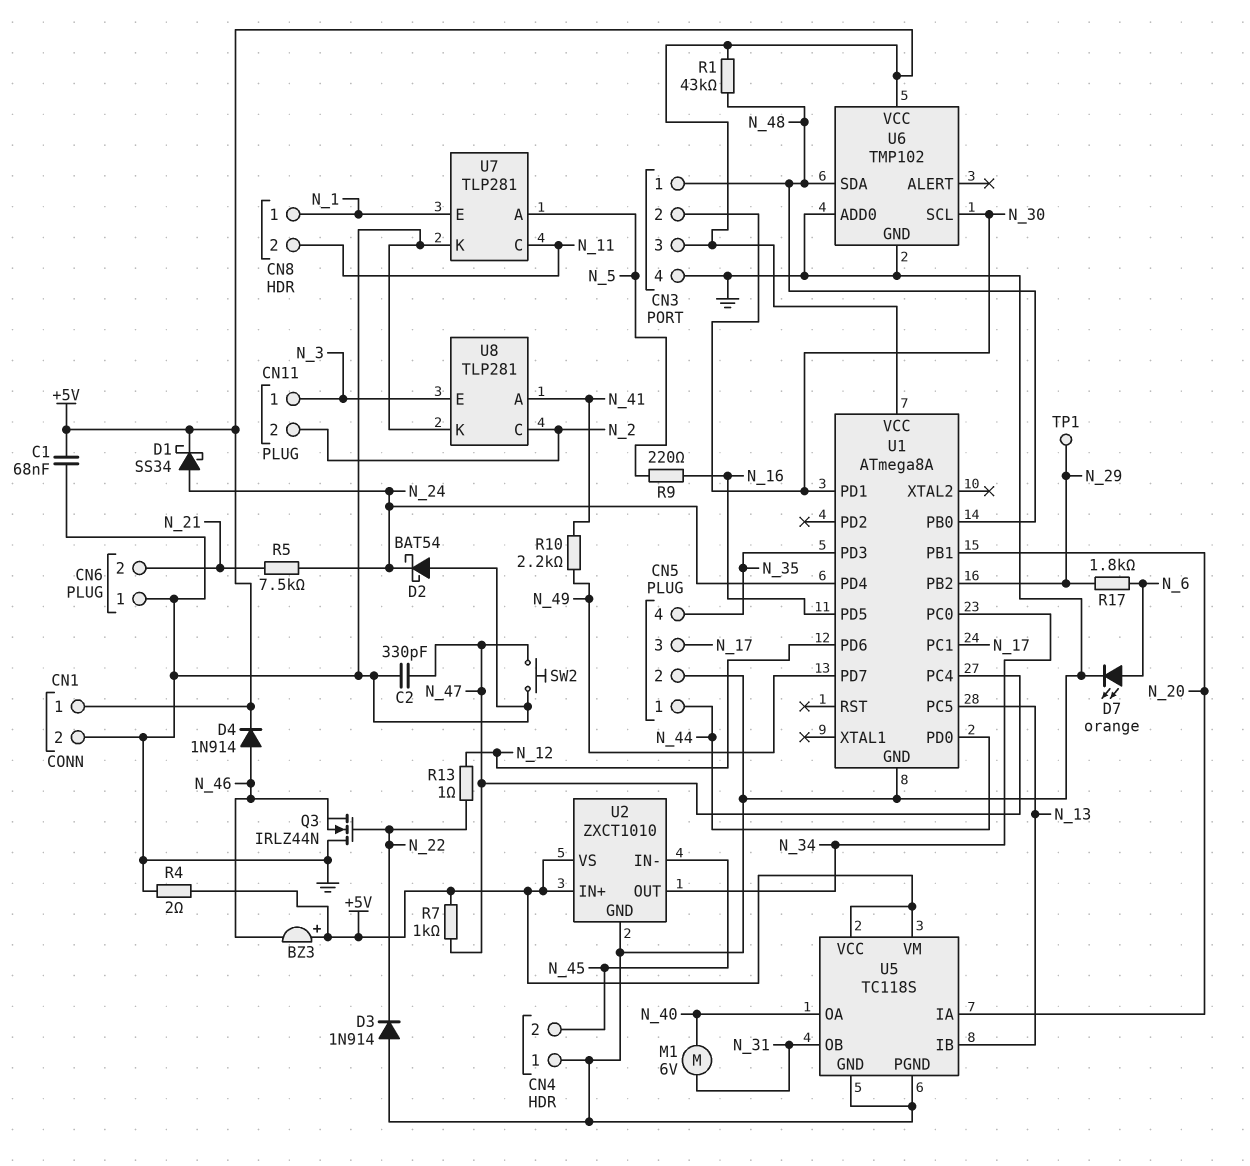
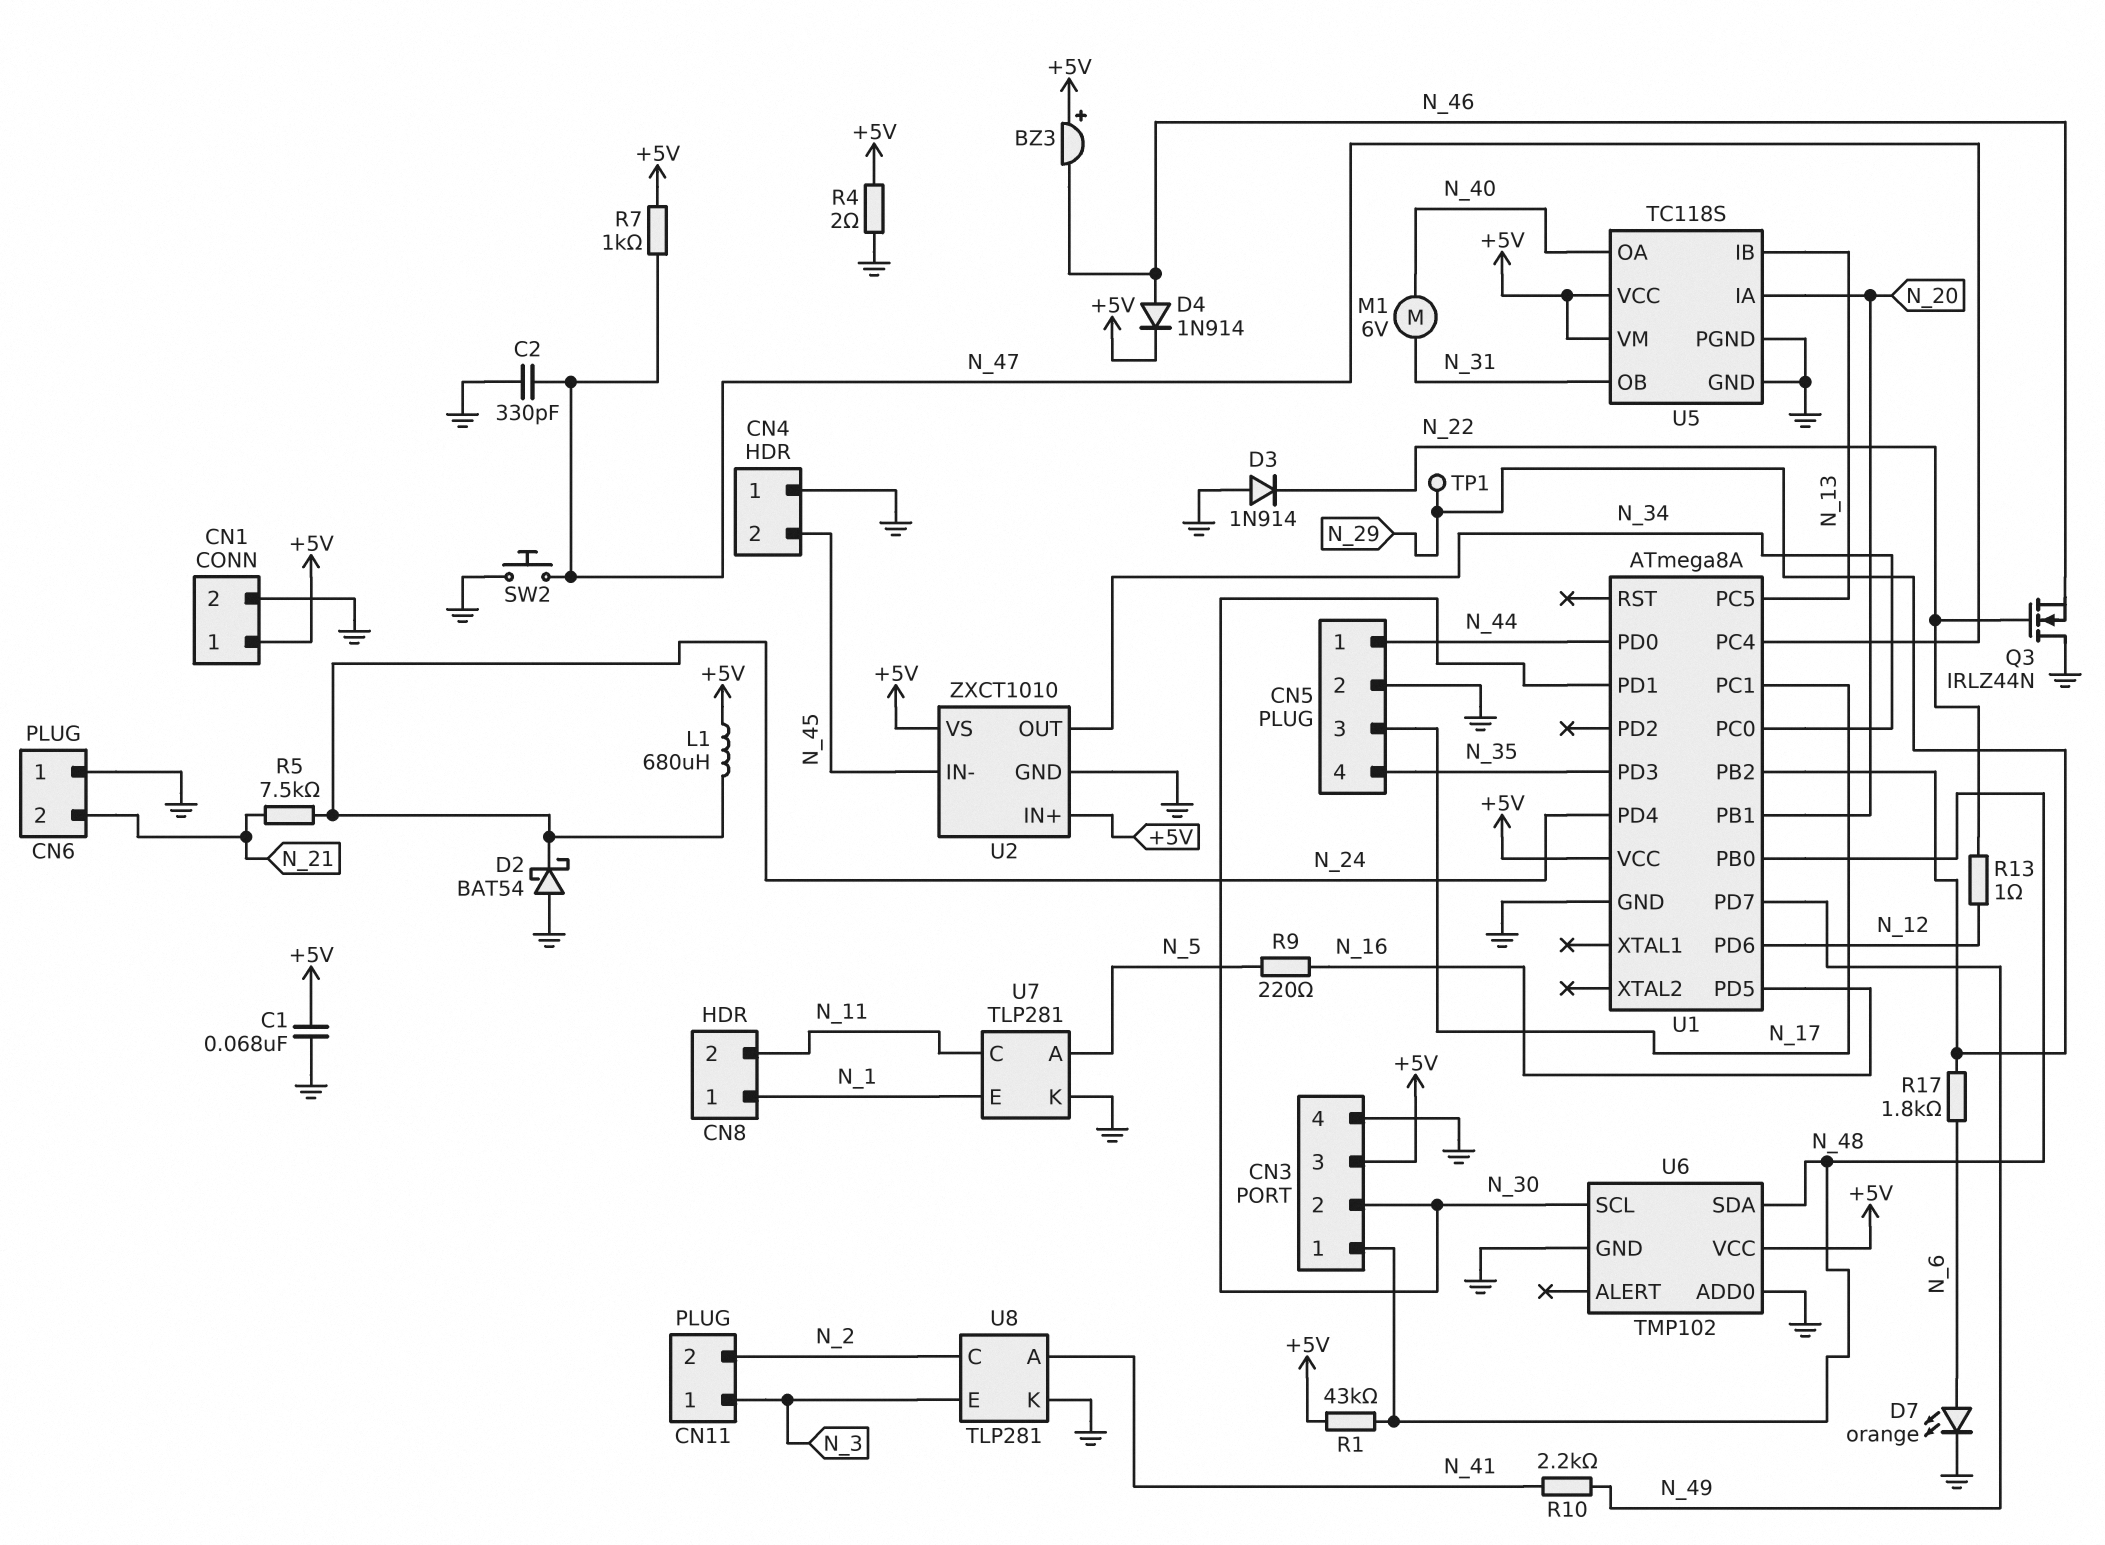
D1: schottky SS34 (A N_24, K +5V) -> none
L1: none -> 680uH (+5V, N_24)

